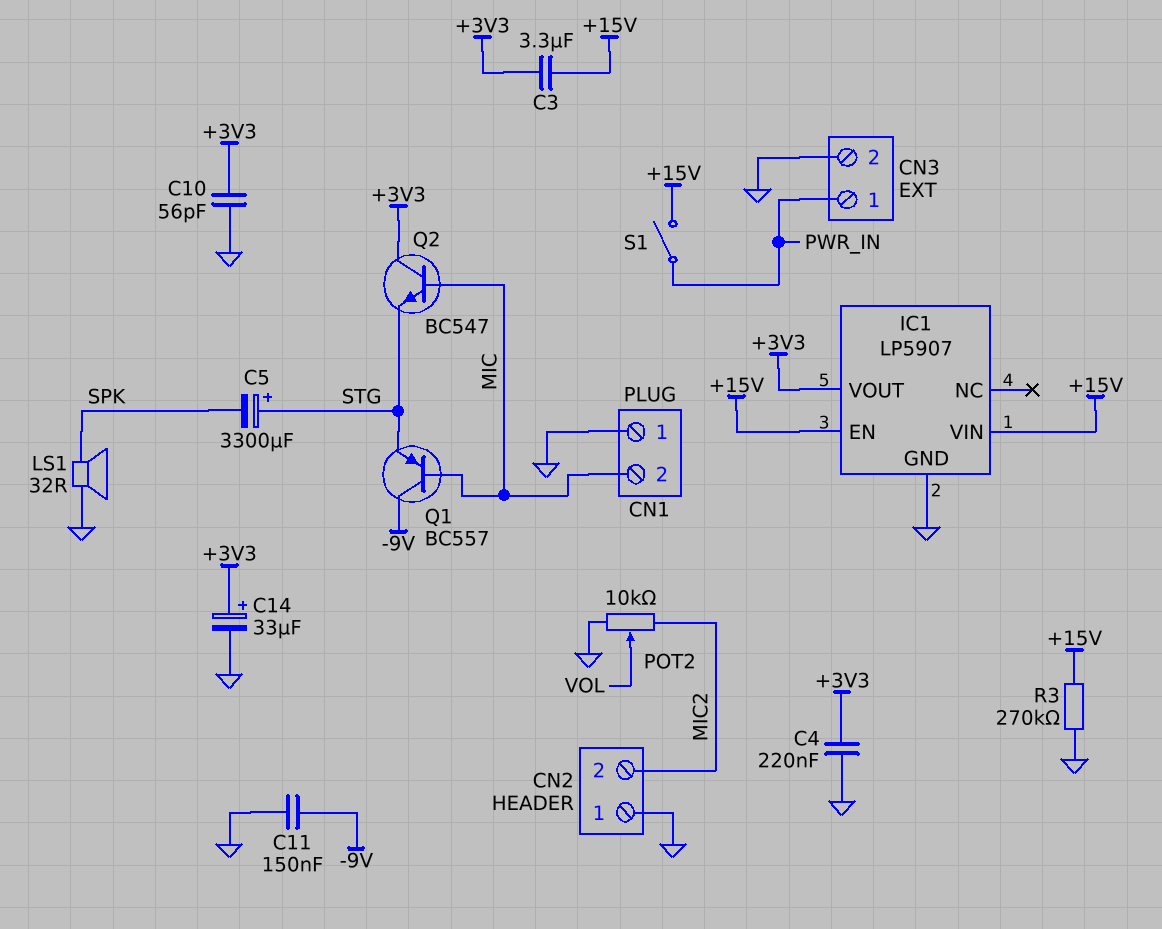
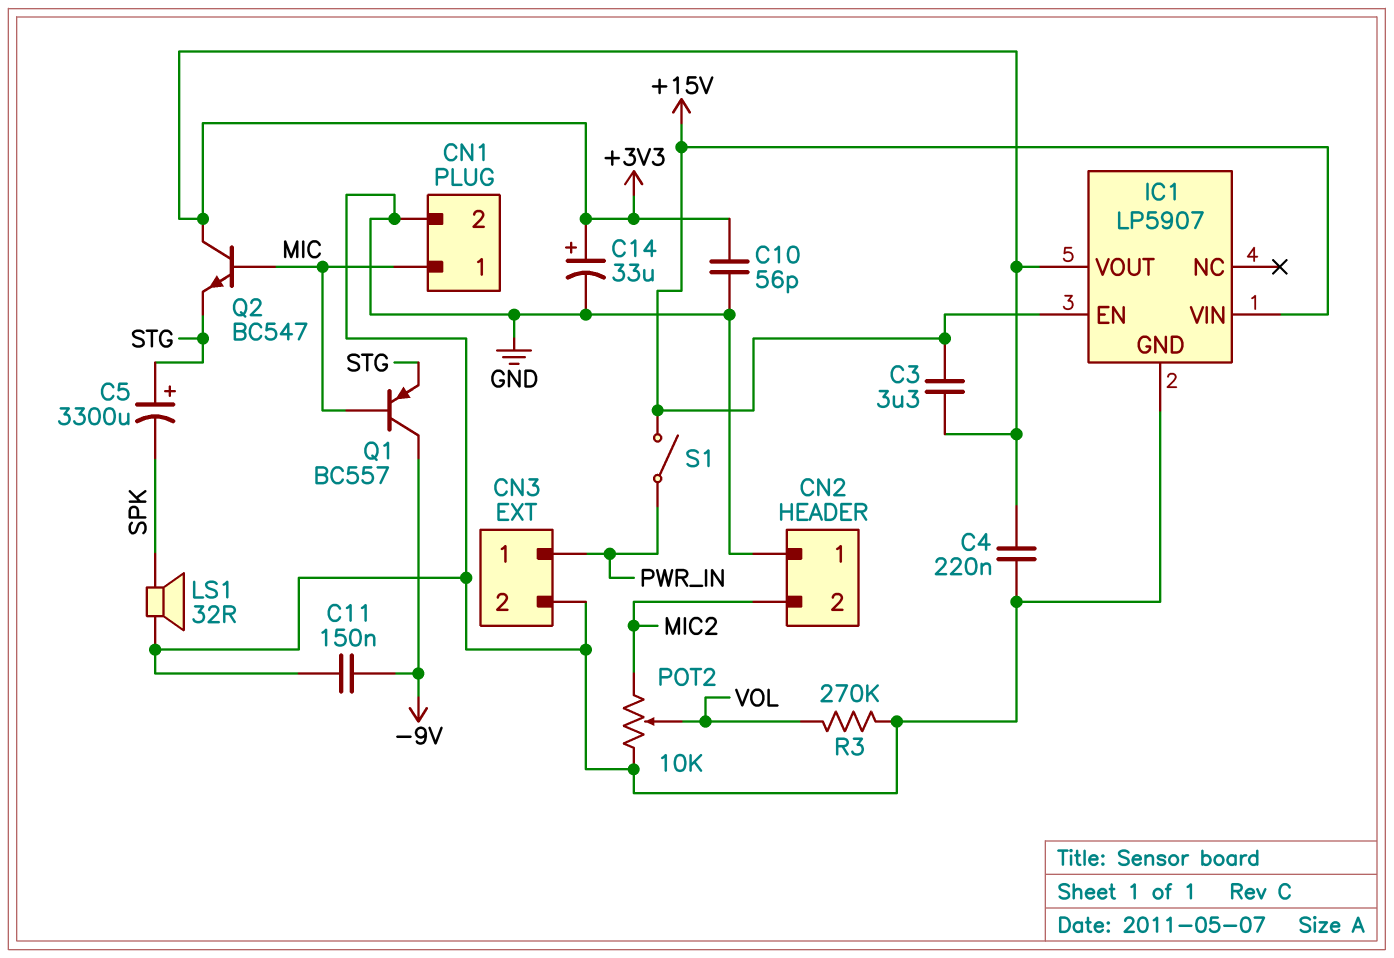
CN1 pin 1: GND -> MIC
CN1 pin 2: MIC -> GND
R3: 270k (+15V, GND) -> 270k (GND, VOL)

